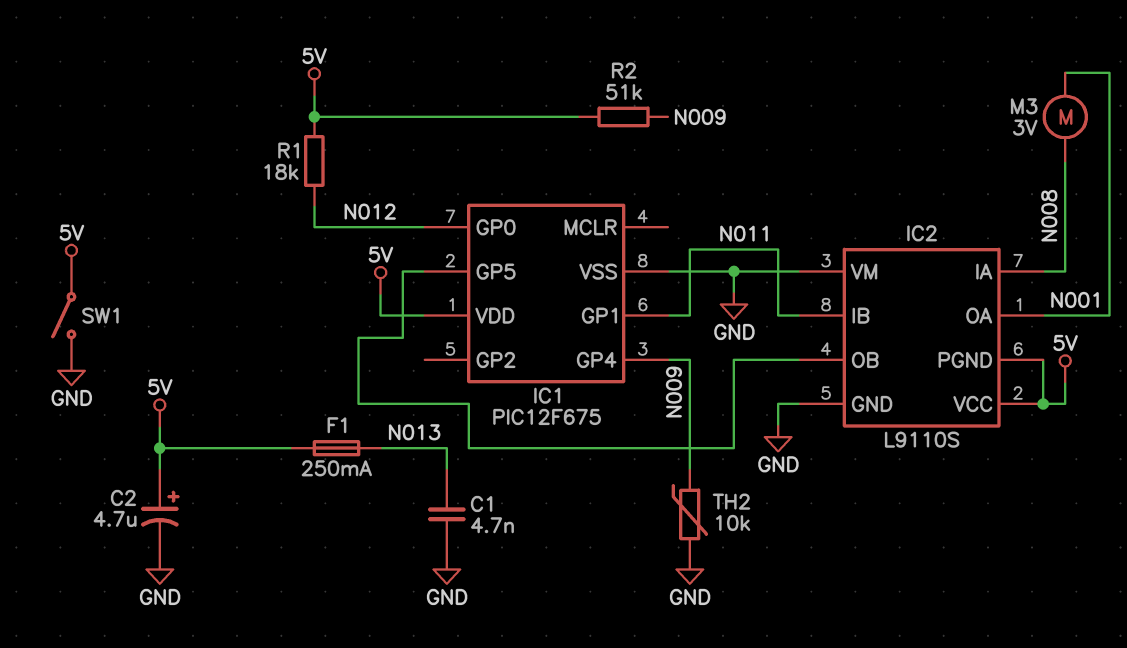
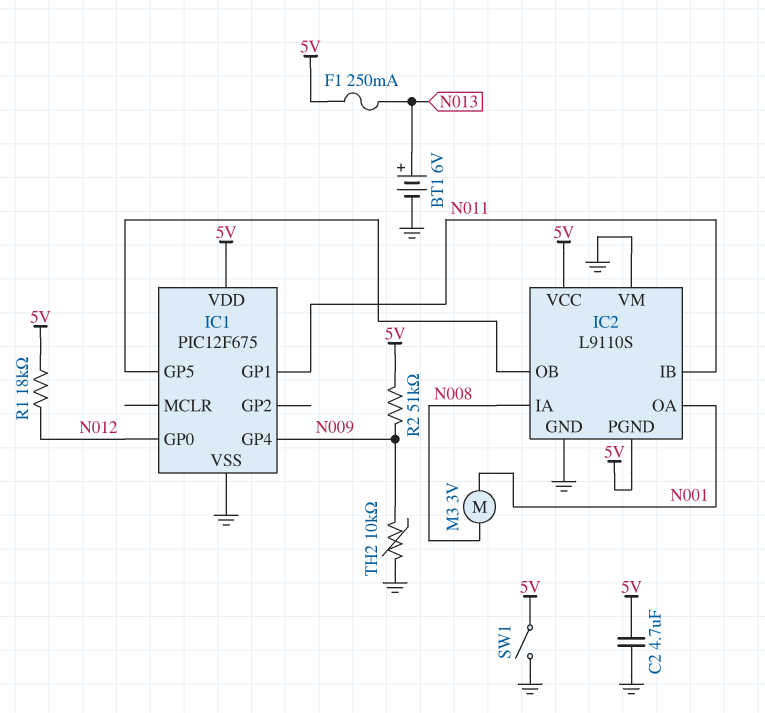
BT1: none -> 6V (plus N013, minus GND)
C1: 4.7nF (GND, N013) -> none
C2: 4.7uF (plus 5V, minus GND) -> 4.7uF (5V, GND)

